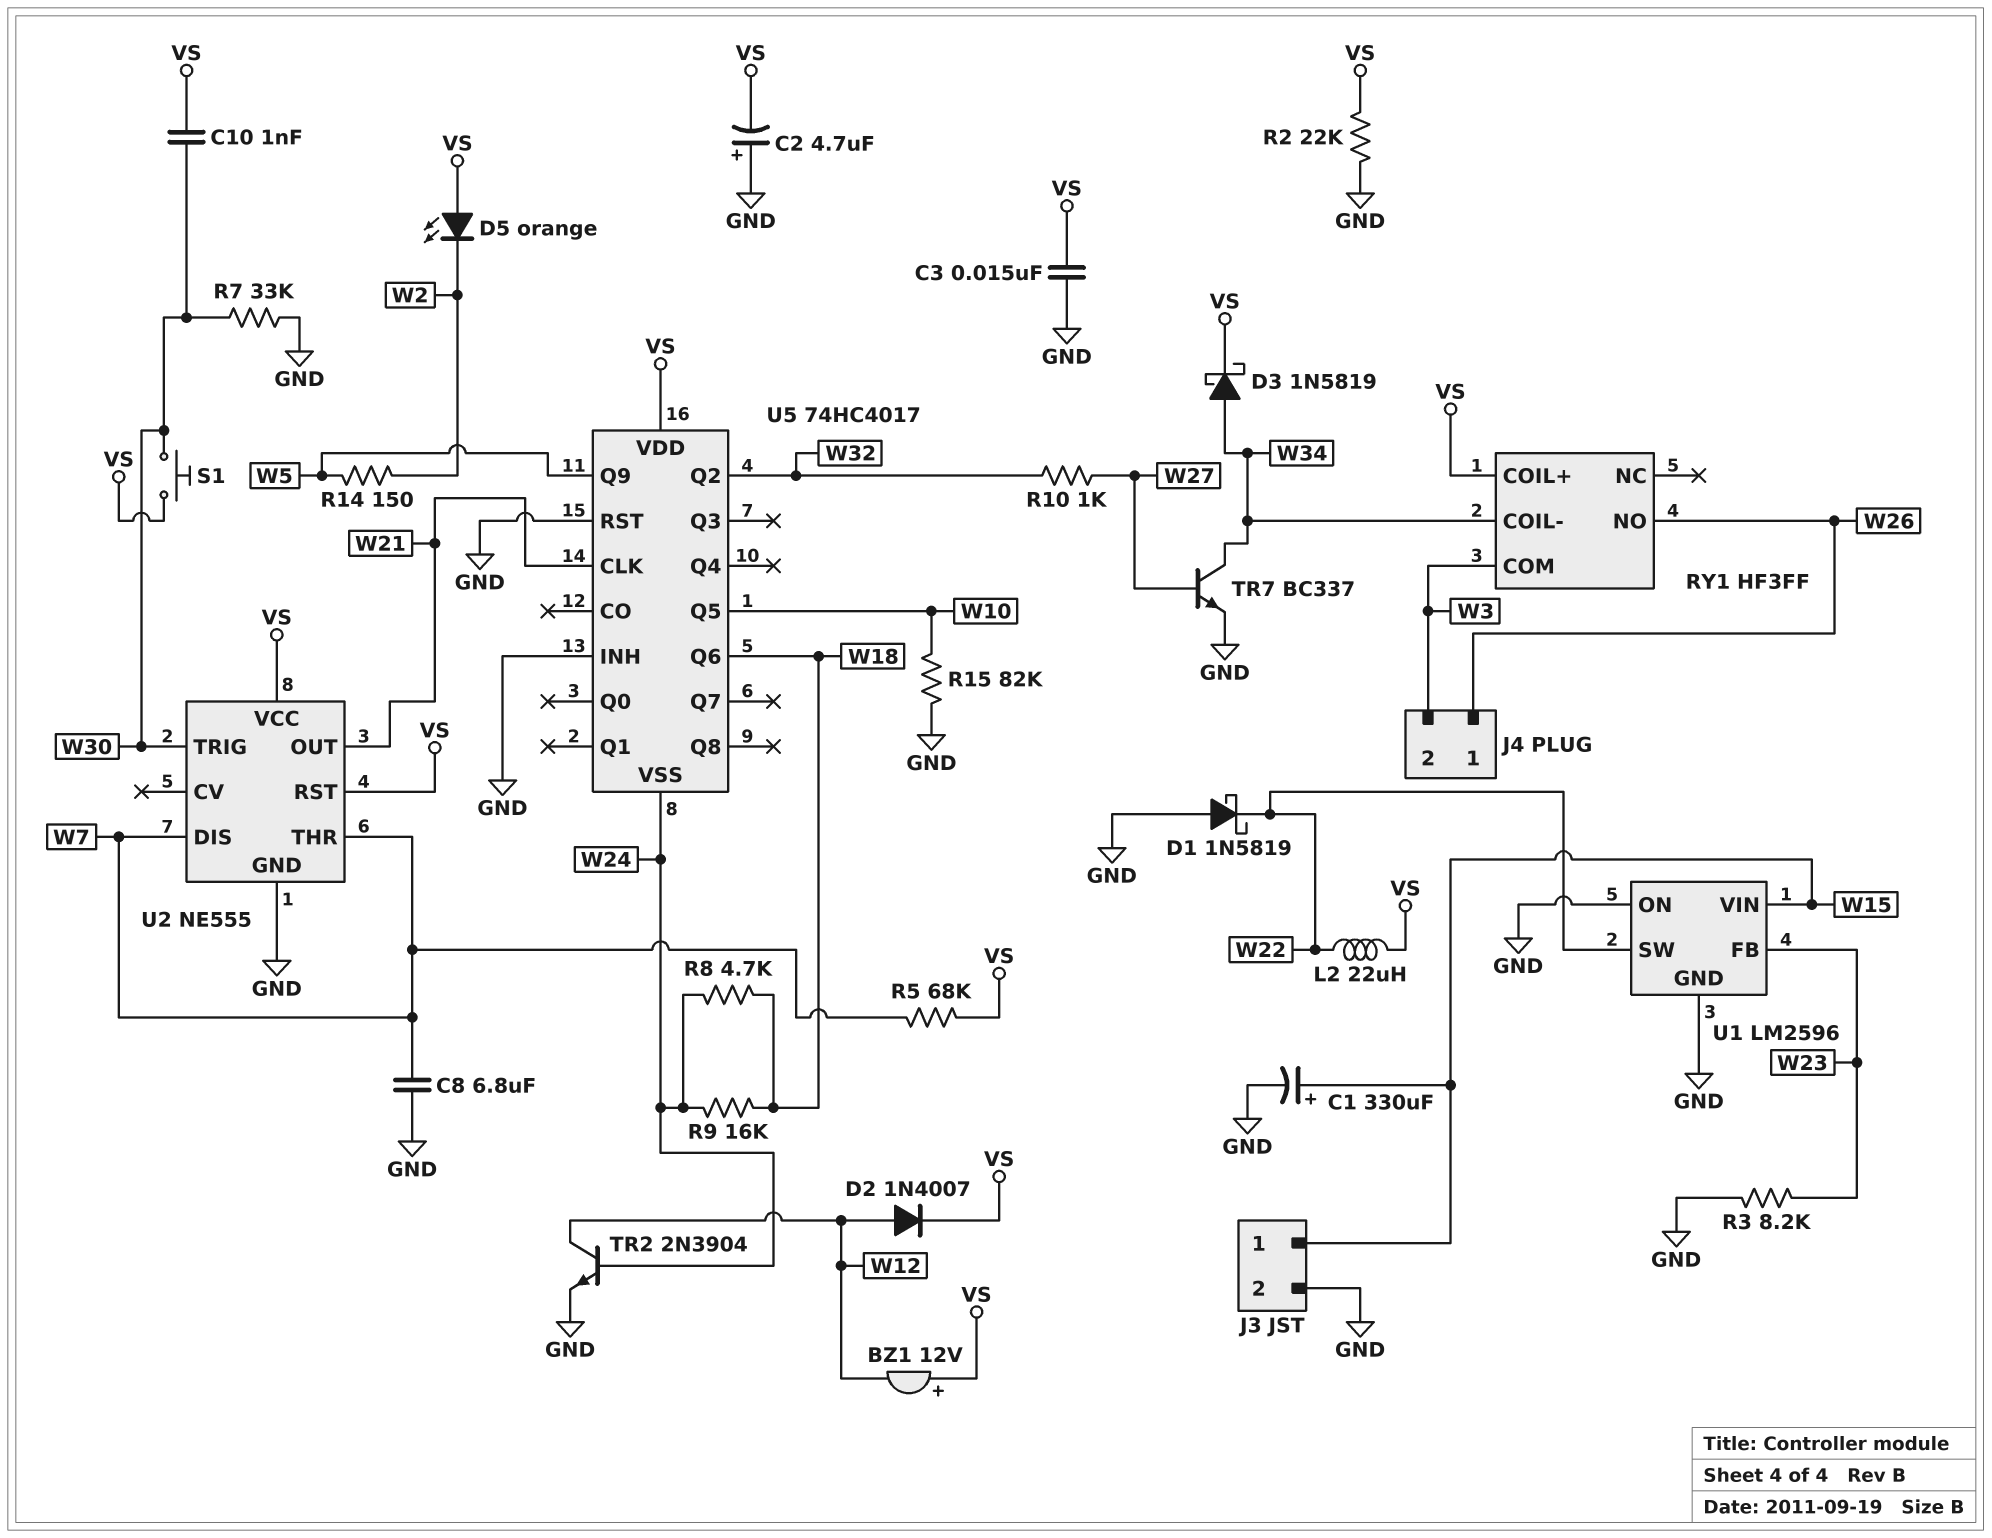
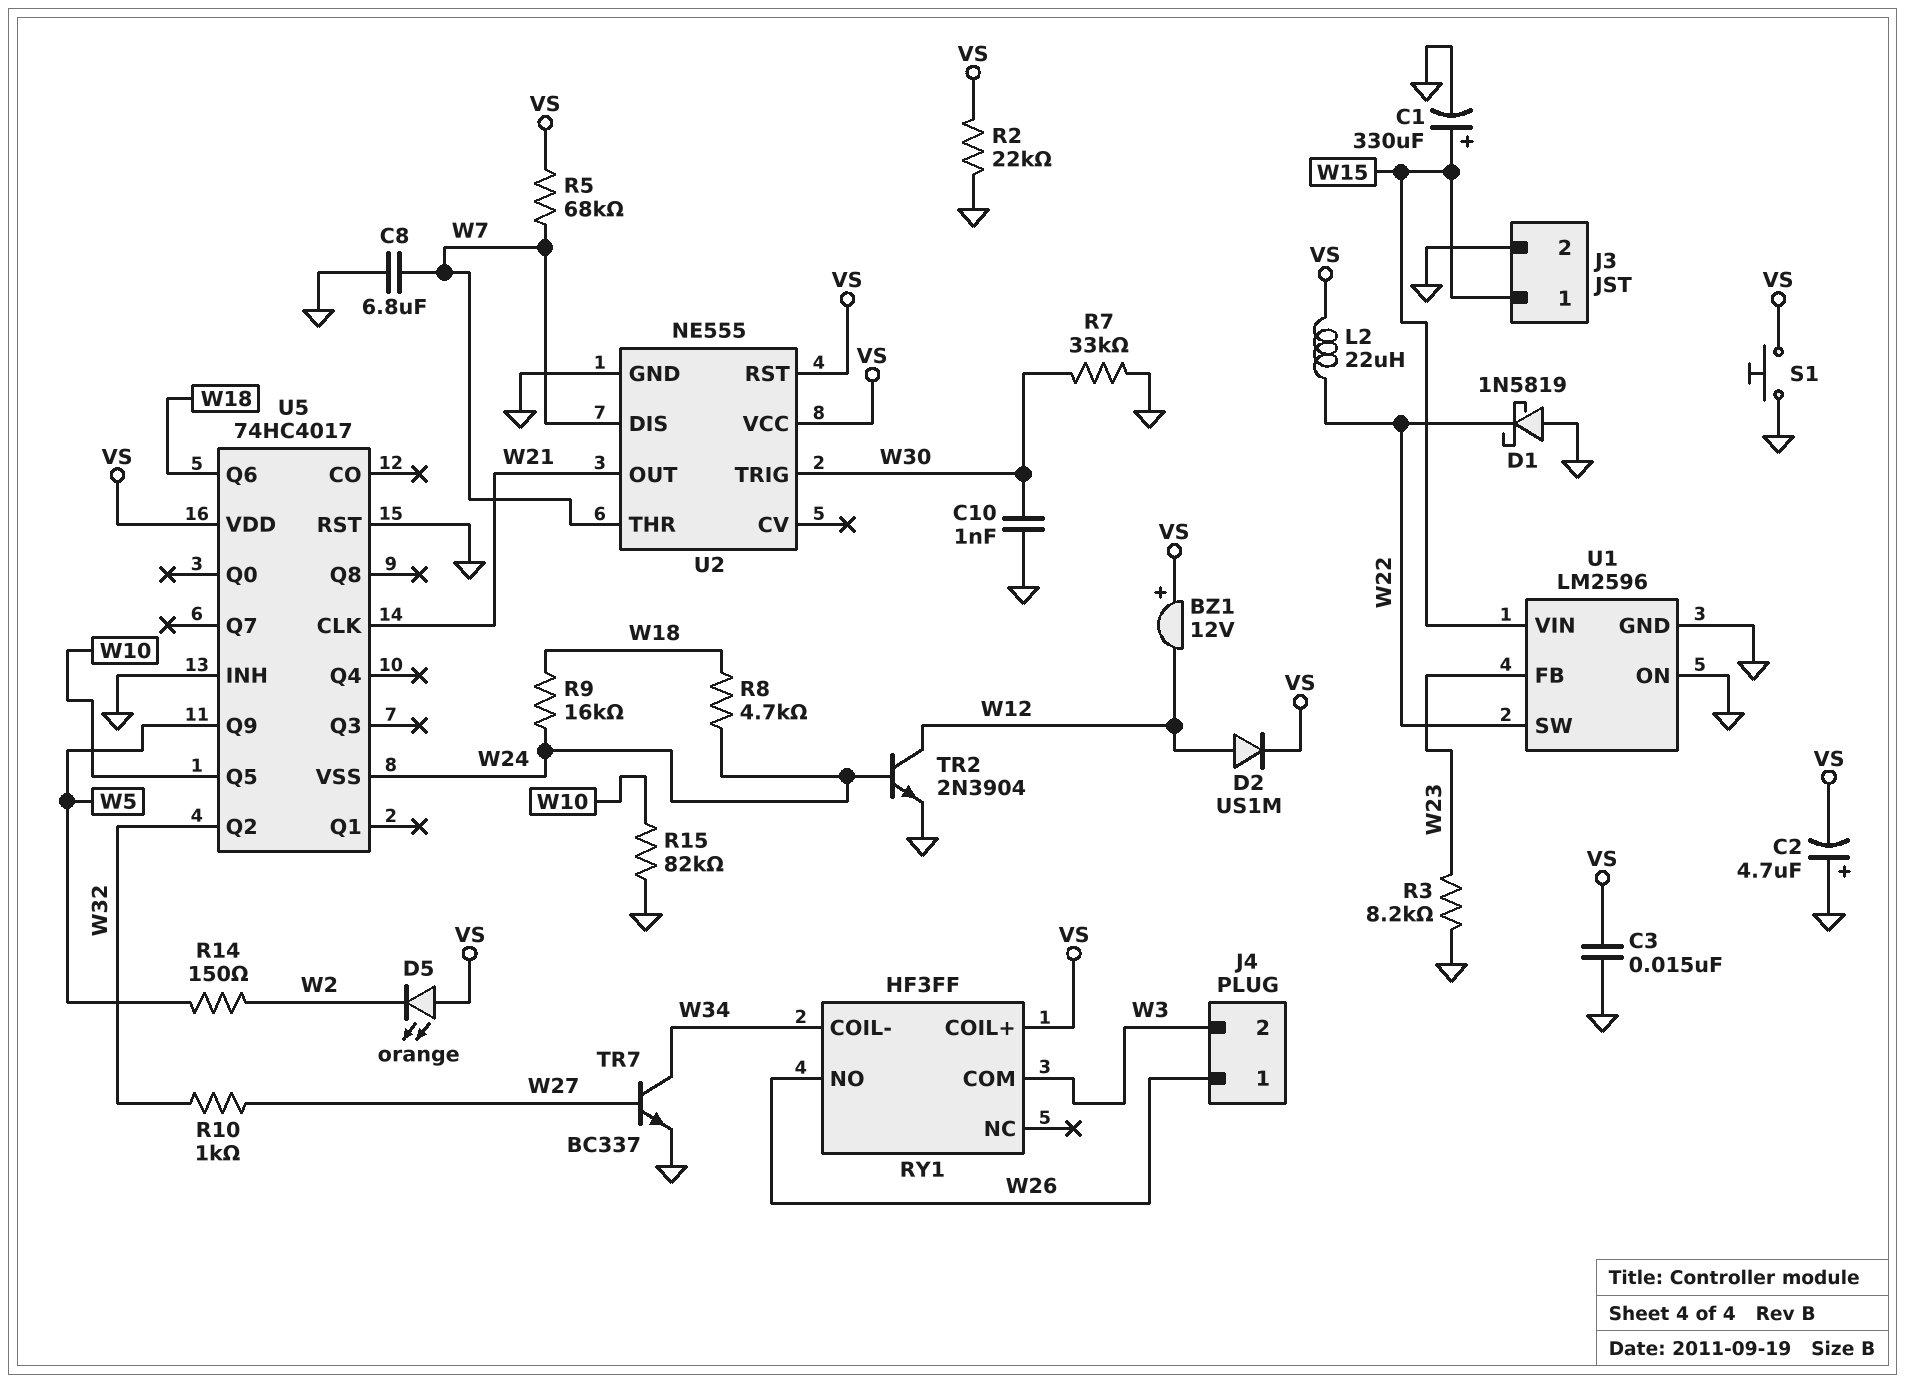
C10: 1nF (VS, W30) -> 1nF (GND, W30)
D2: diode 1N4007 (A W12, K VS) -> diode US1M (A W12, K VS)
D3: schottky 1N5819 (A W34, K VS) -> none
S1: button (VS, W30) -> button (GND, VS)

